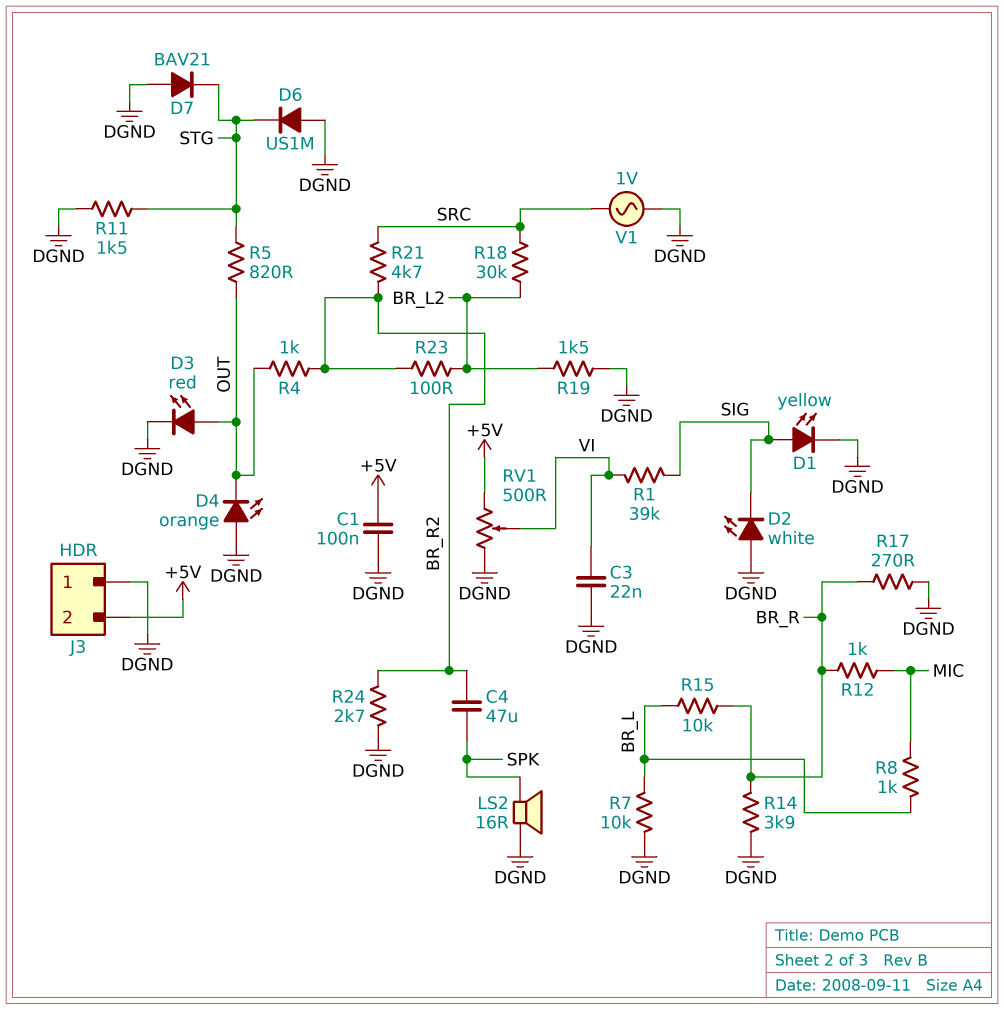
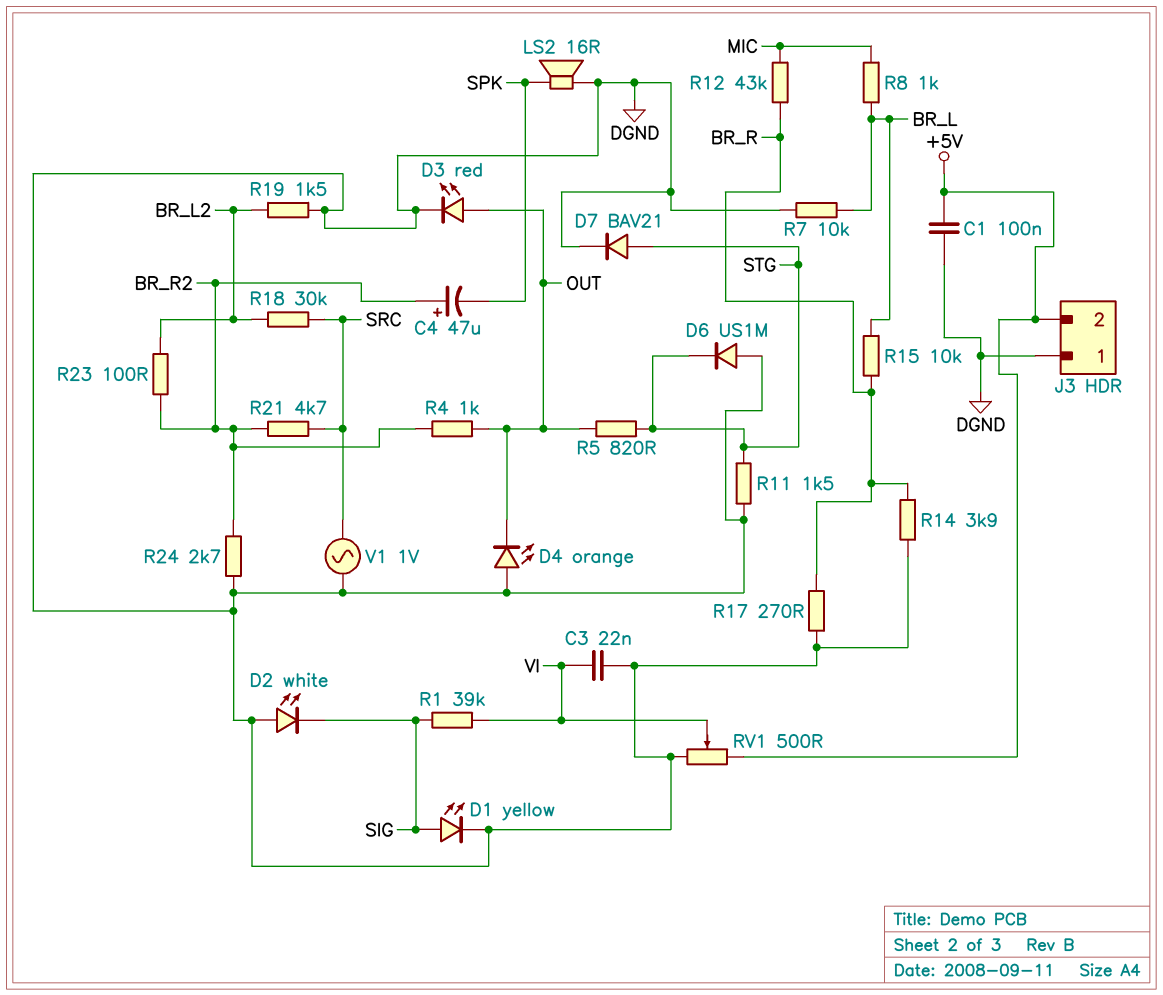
C4: 47uF (BR_R2, SPK) -> 47uF (plus BR_R2, minus SPK)
D7: diode BAV21 (A DGND, K STG) -> diode BAV21 (A STG, K DGND)
R12: 1k (BR_R, MIC) -> 43k (BR_R, MIC)

